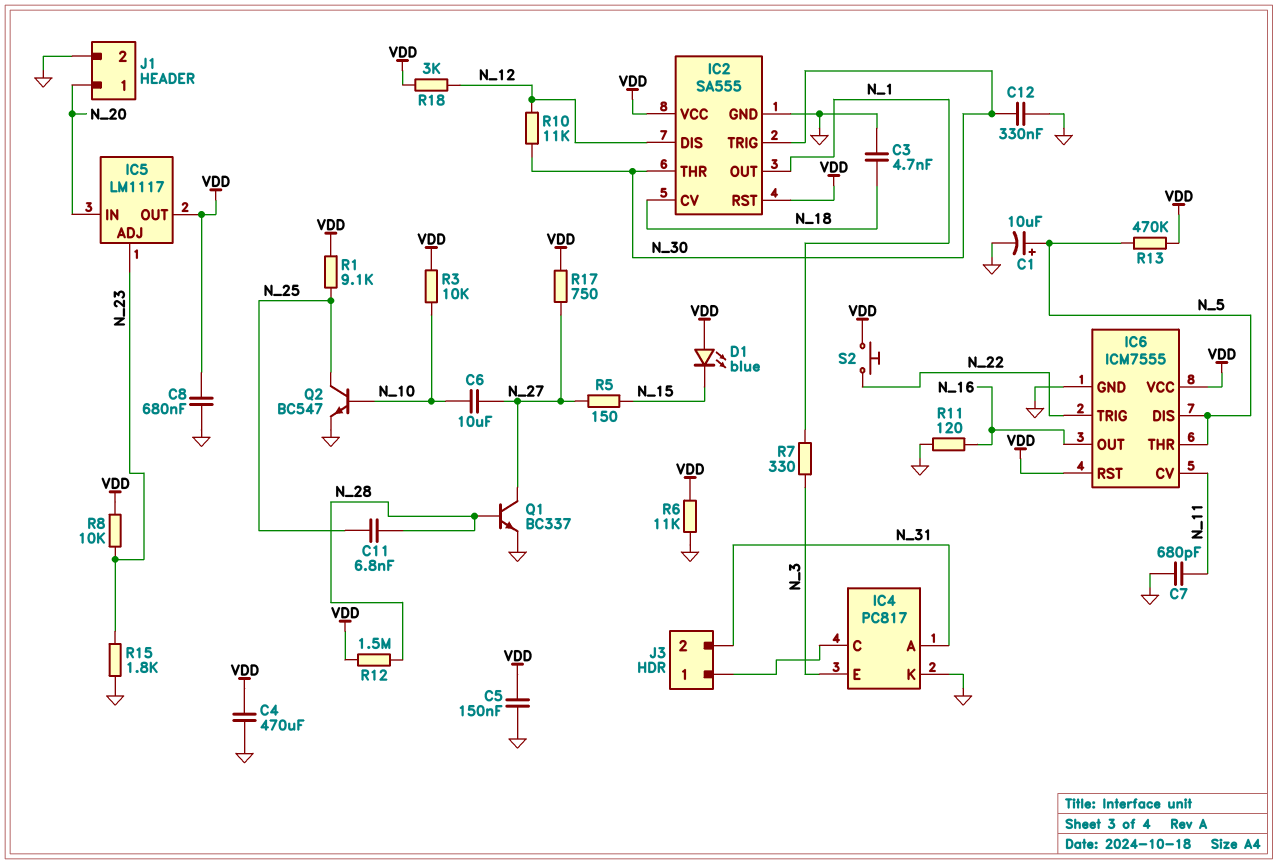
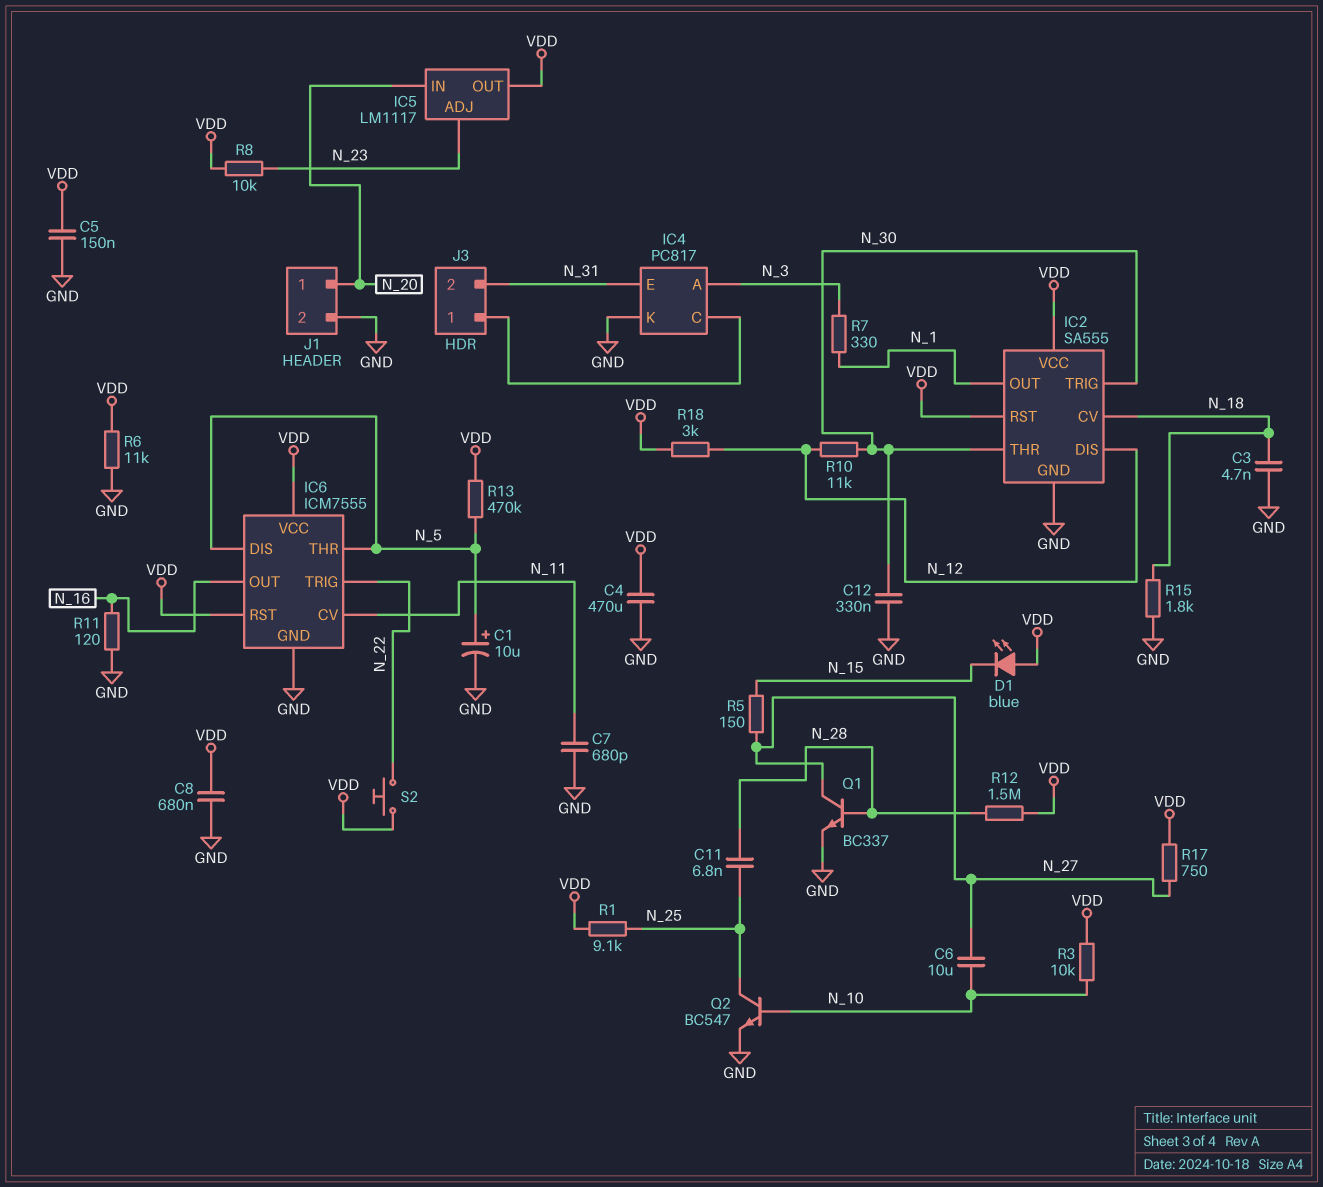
IC4 pin A: N_31 -> N_3
IC4 pin E: N_3 -> N_31
R15: 1.8k (GND, N_23) -> 1.8k (GND, N_18)

